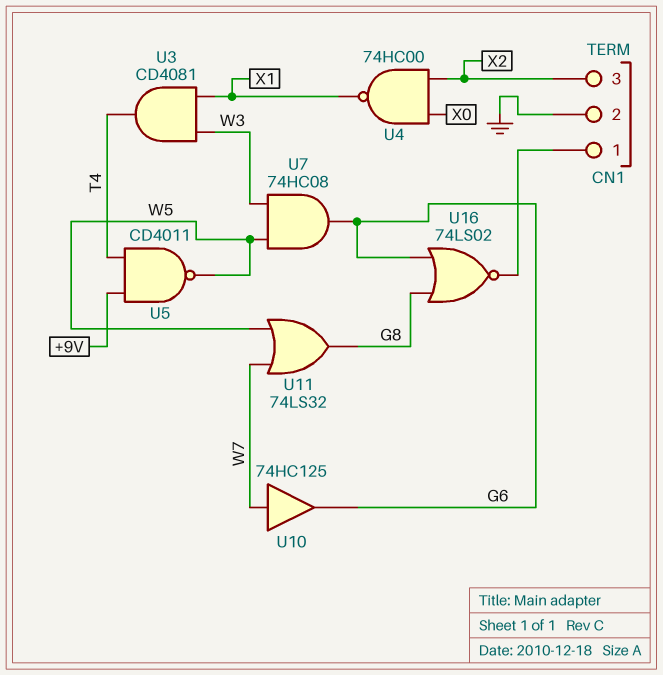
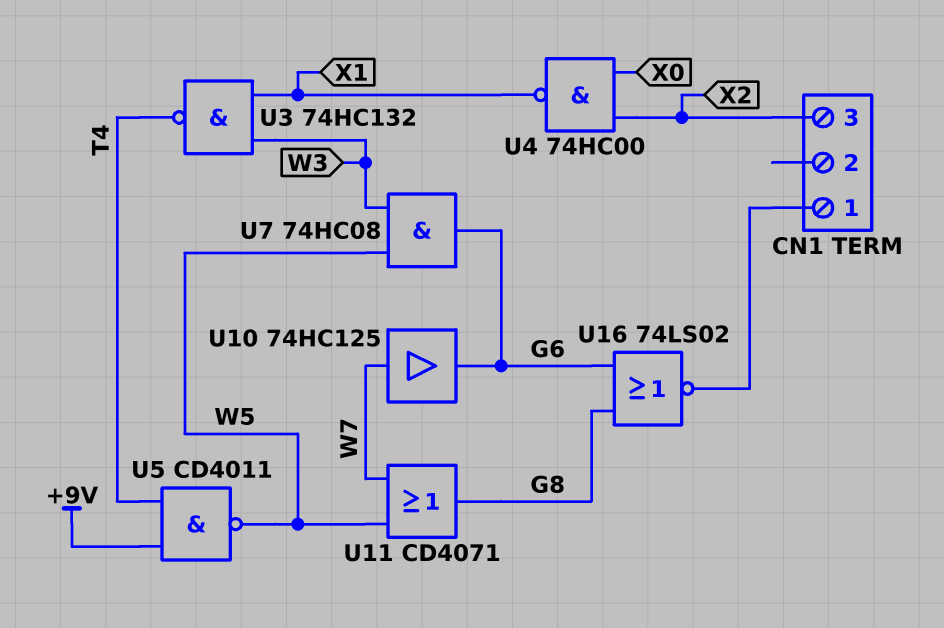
CN1 pin 2: GND -> none
U3: AND CD4081 (in W3, in X1, out T4) -> NAND 74HC132 (in W3, in X1, out T4)
U11: OR 74LS32 (in W5, in W7, out G8) -> OR CD4071 (in W5, in W7, out G8)

